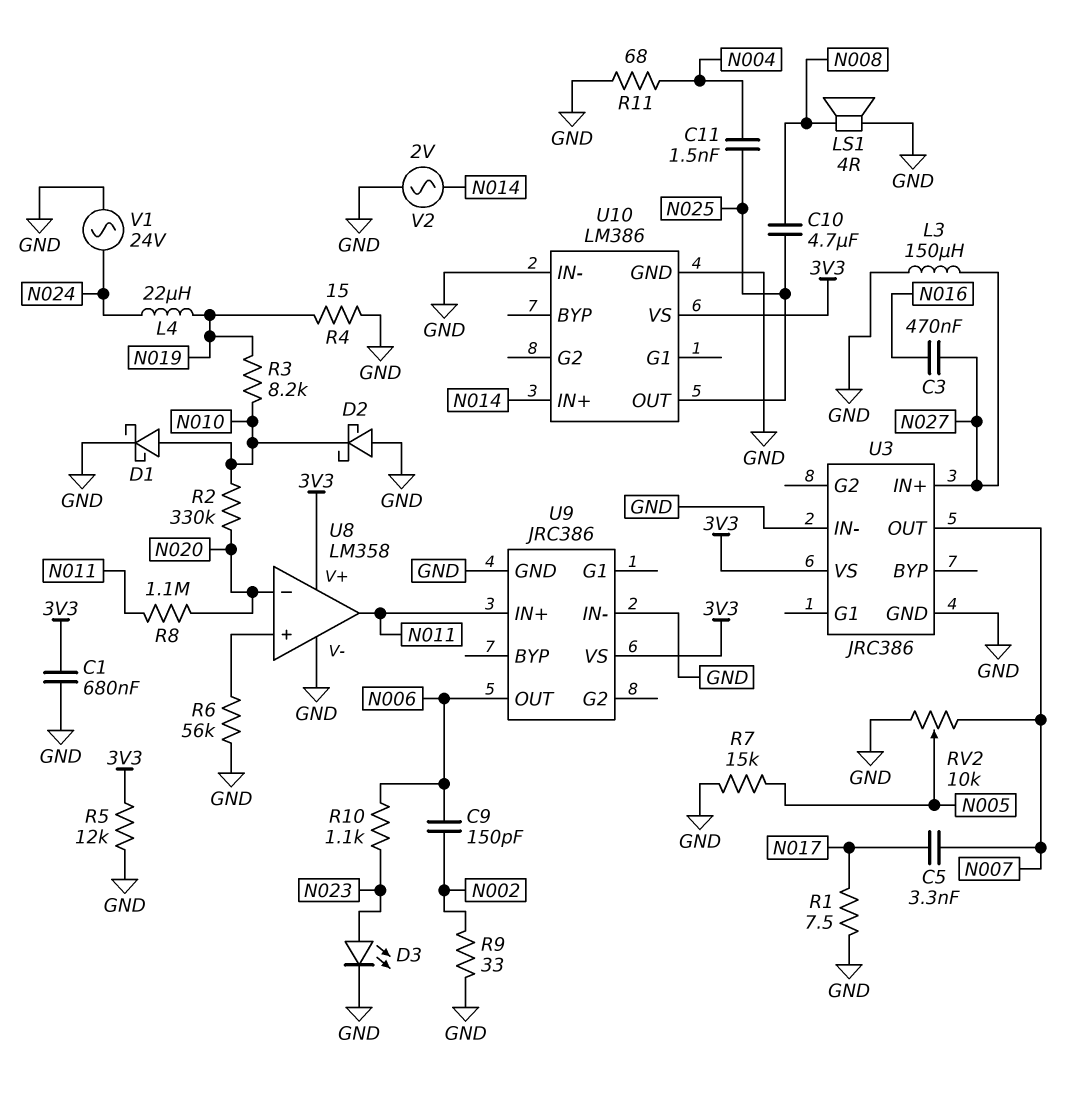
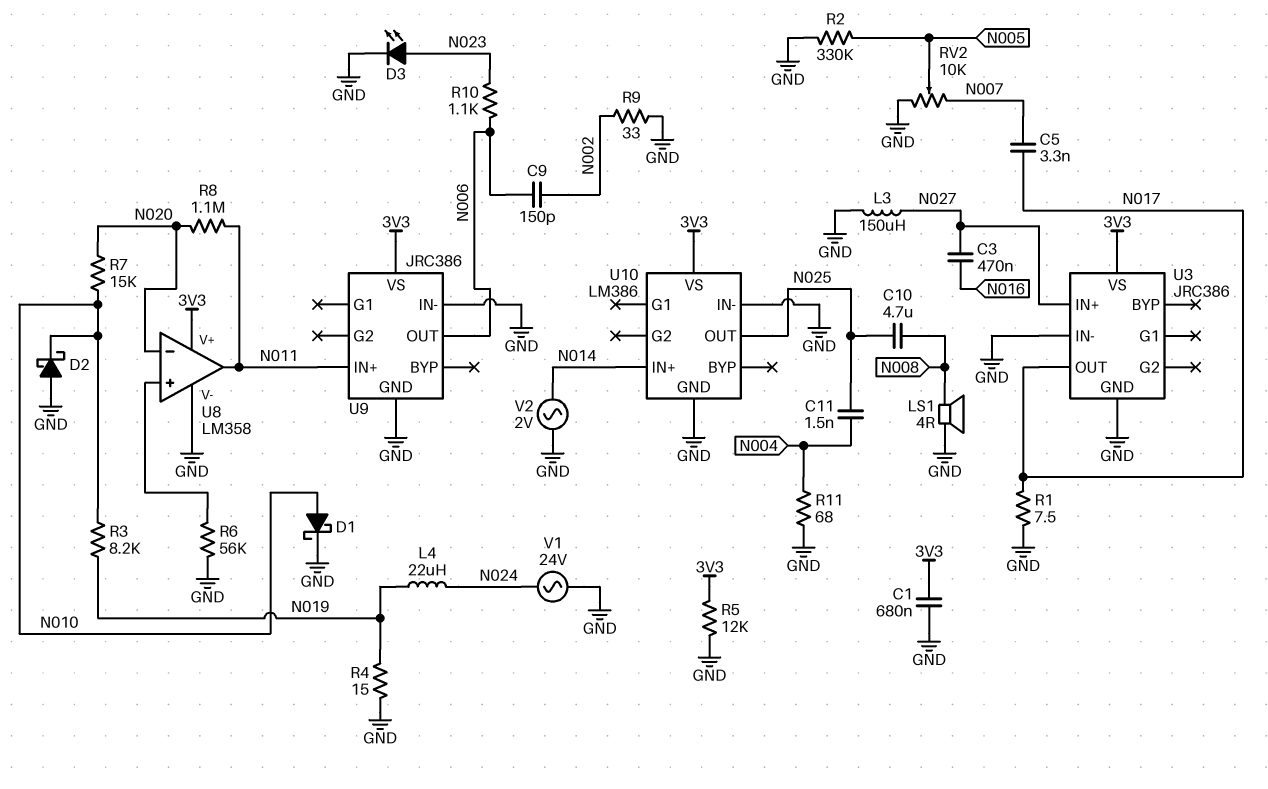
R2: 330k (N010, N020) -> 330k (GND, N005)
R7: 15k (GND, N005) -> 15k (N010, N020)
U3 pin OUT: N007 -> N017

